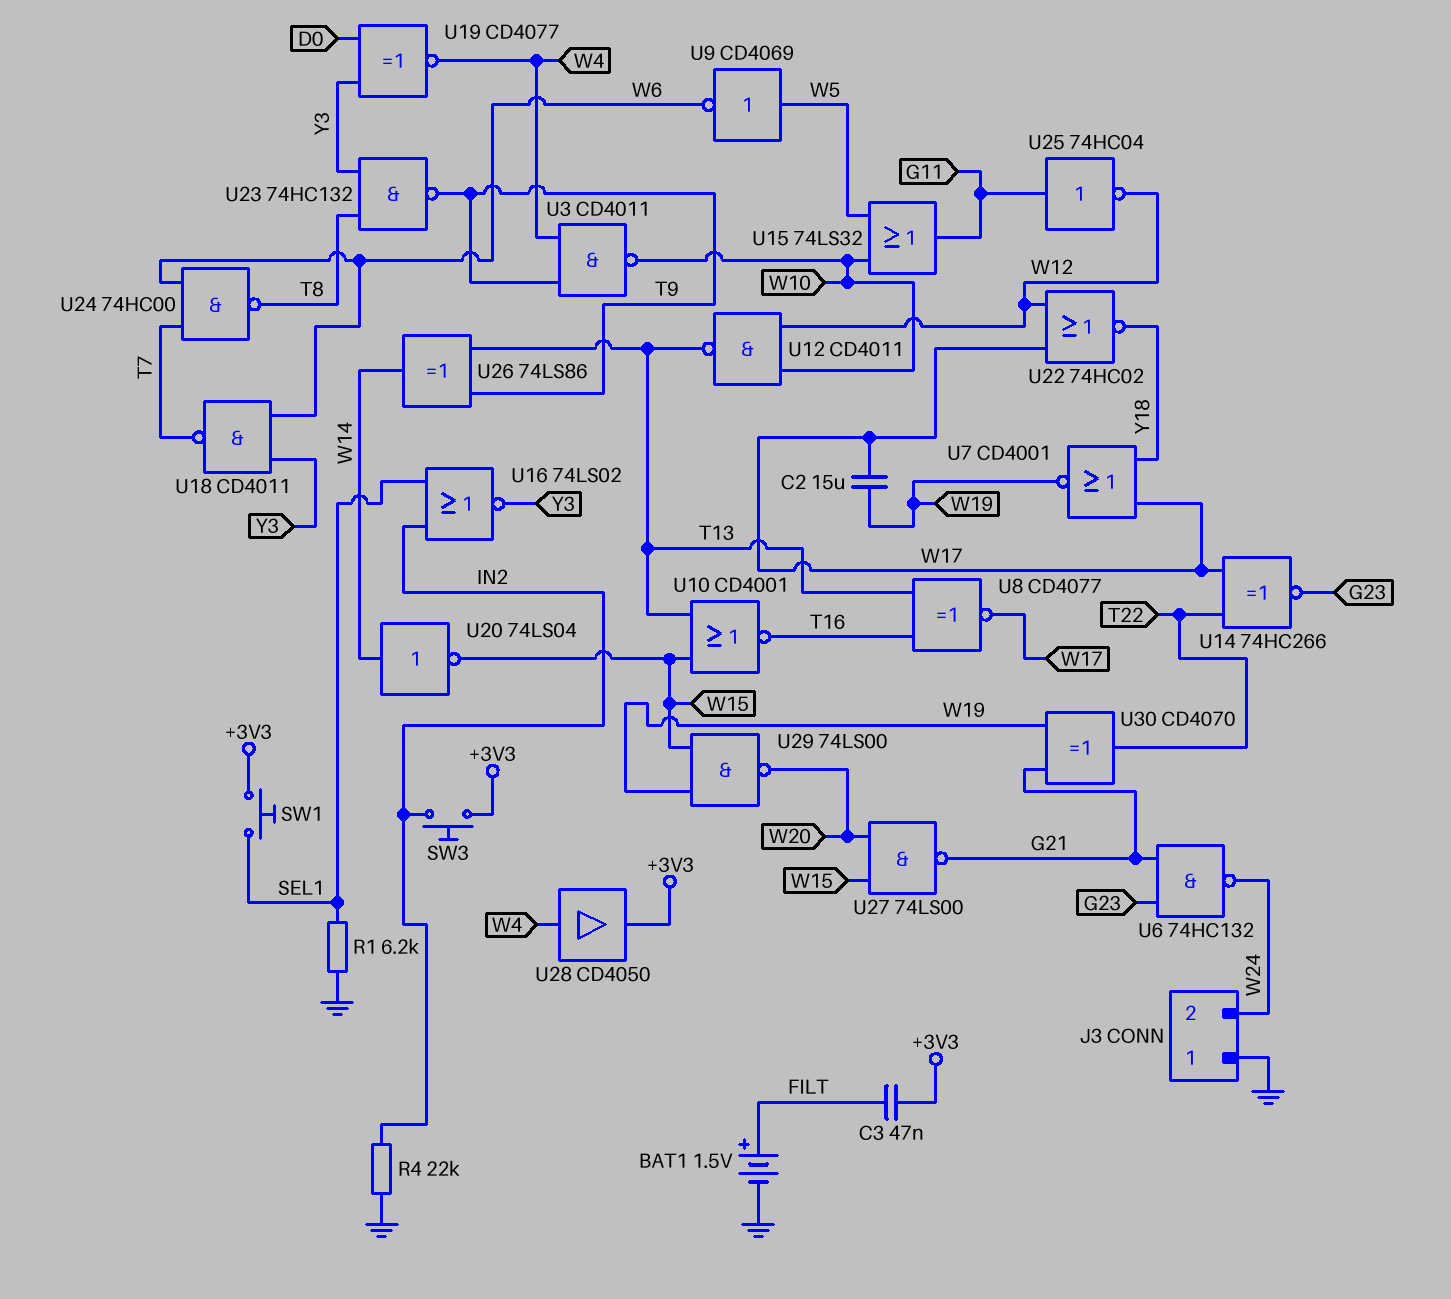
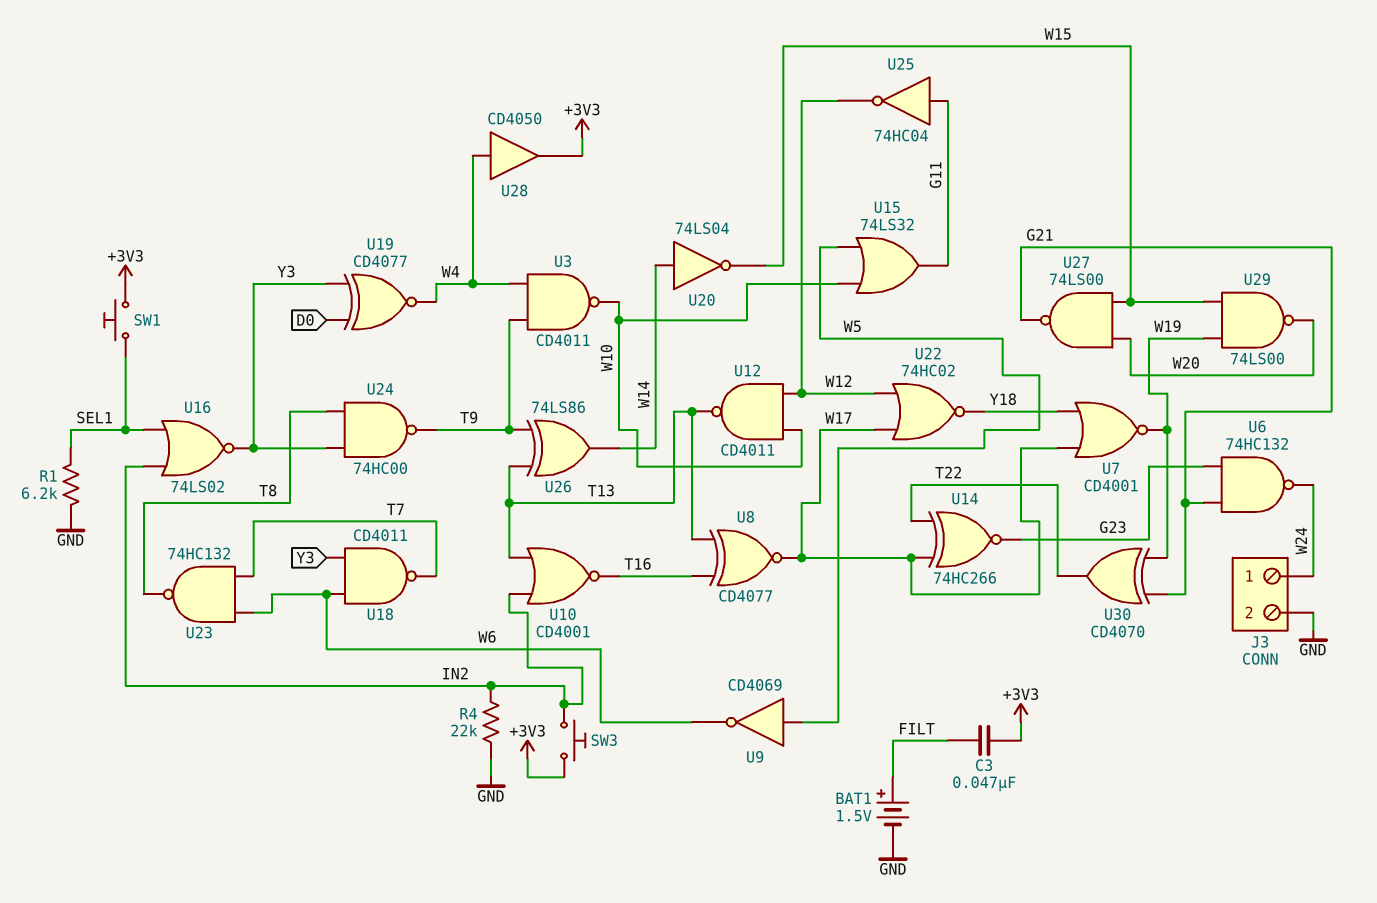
C2: 15uF (W17, W19) -> none
J3 pin 1: GND -> W24
J3 pin 2: W24 -> GND
U10: NOR CD4001 (in T13, in W15, out T16) -> NOR CD4001 (in IN2, in T13, out T16)
U23: NAND 74HC132 (in T8, in Y3, out T9) -> NAND 74HC132 (in T7, in W6, out T8)
U24: NAND 74HC00 (in T7, in W6, out T8) -> NAND 74HC00 (in T8, in Y3, out T9)

